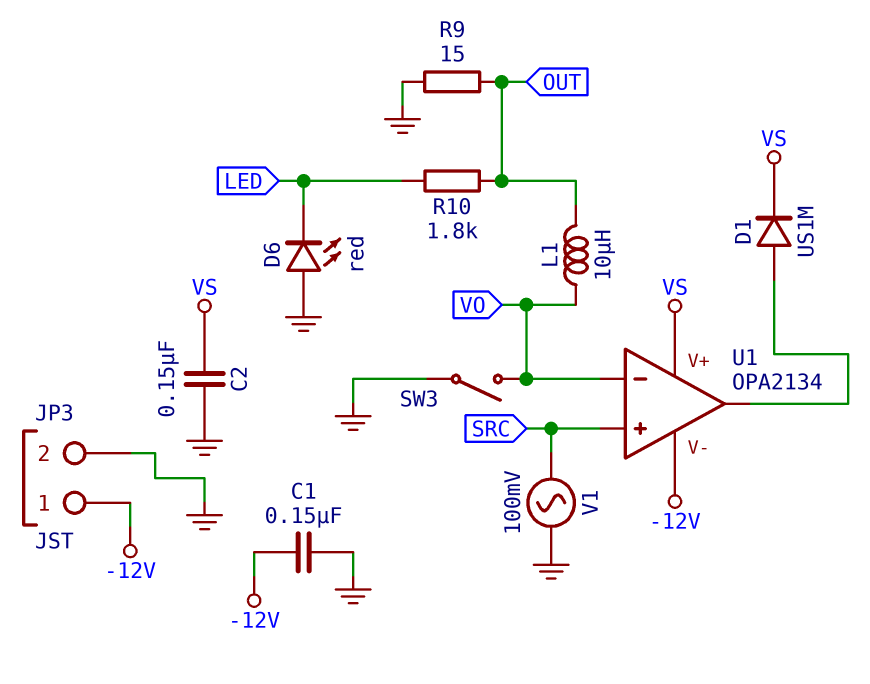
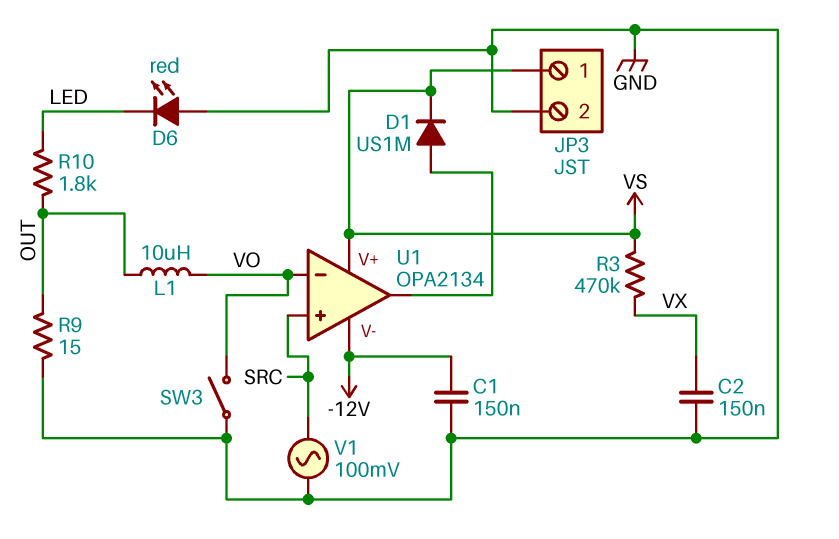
C2: 150nF (GND, VS) -> 150nF (GND, VX)
JP3 pin 1: -12V -> VS
R3: none -> 470k (VS, VX)

